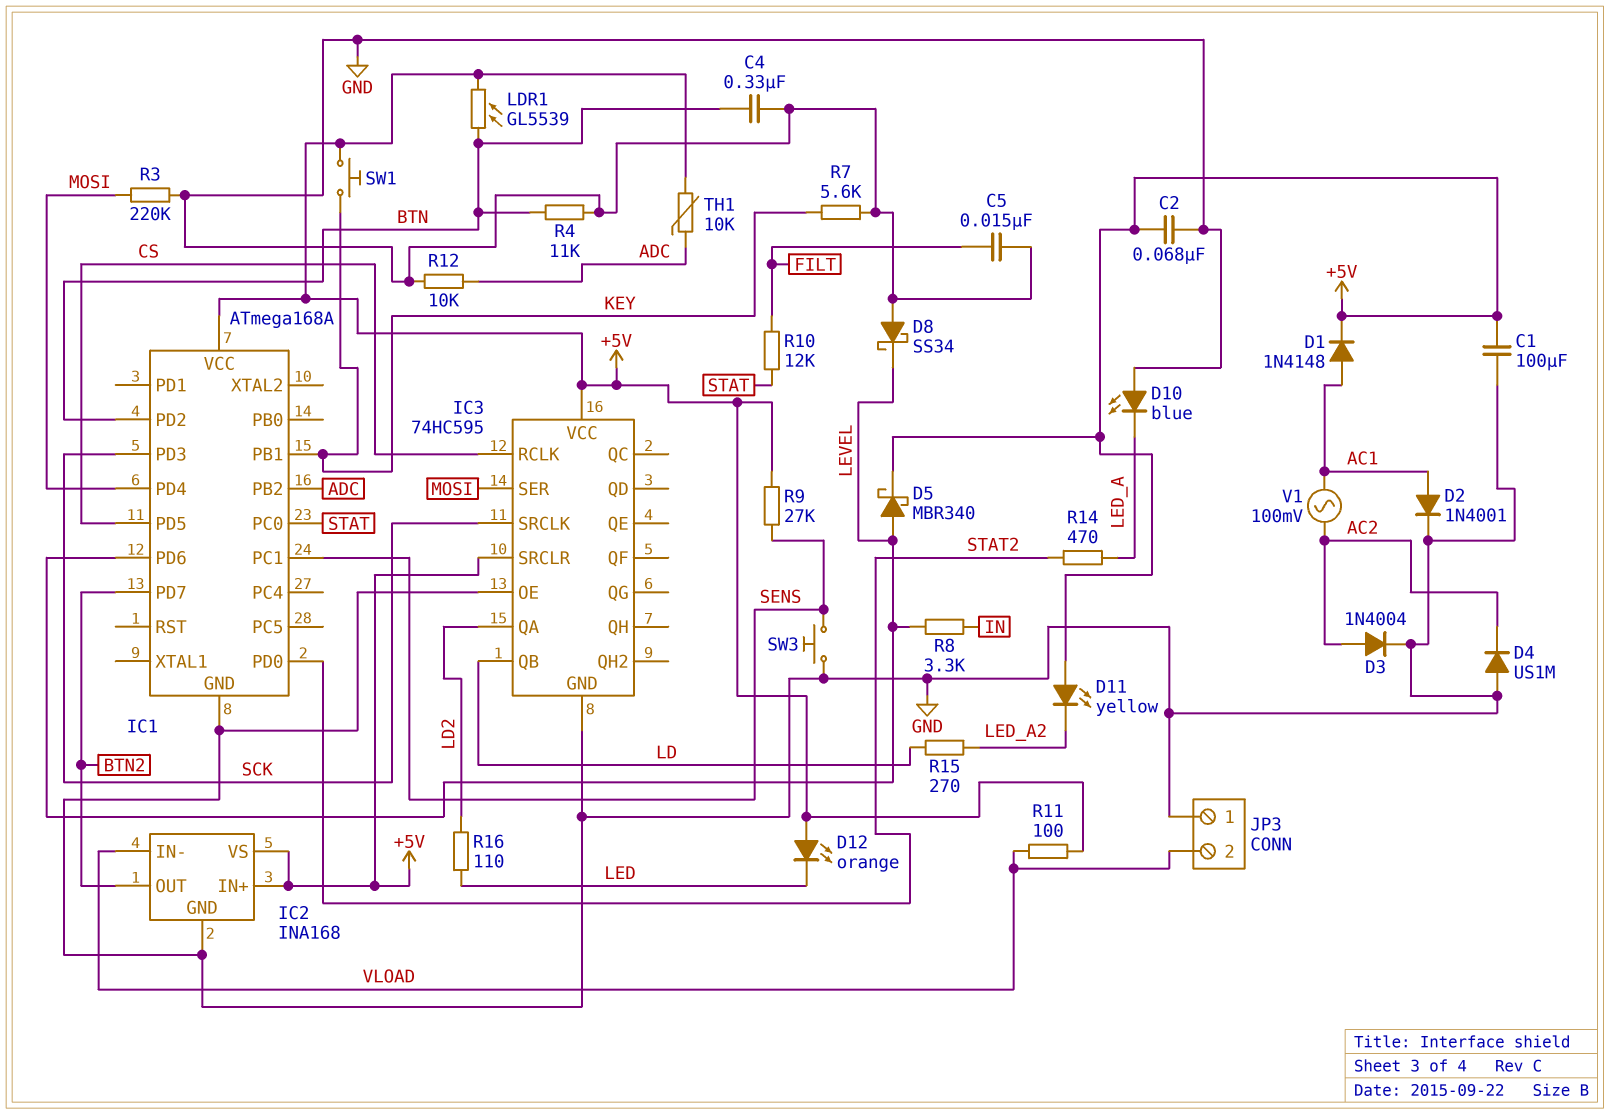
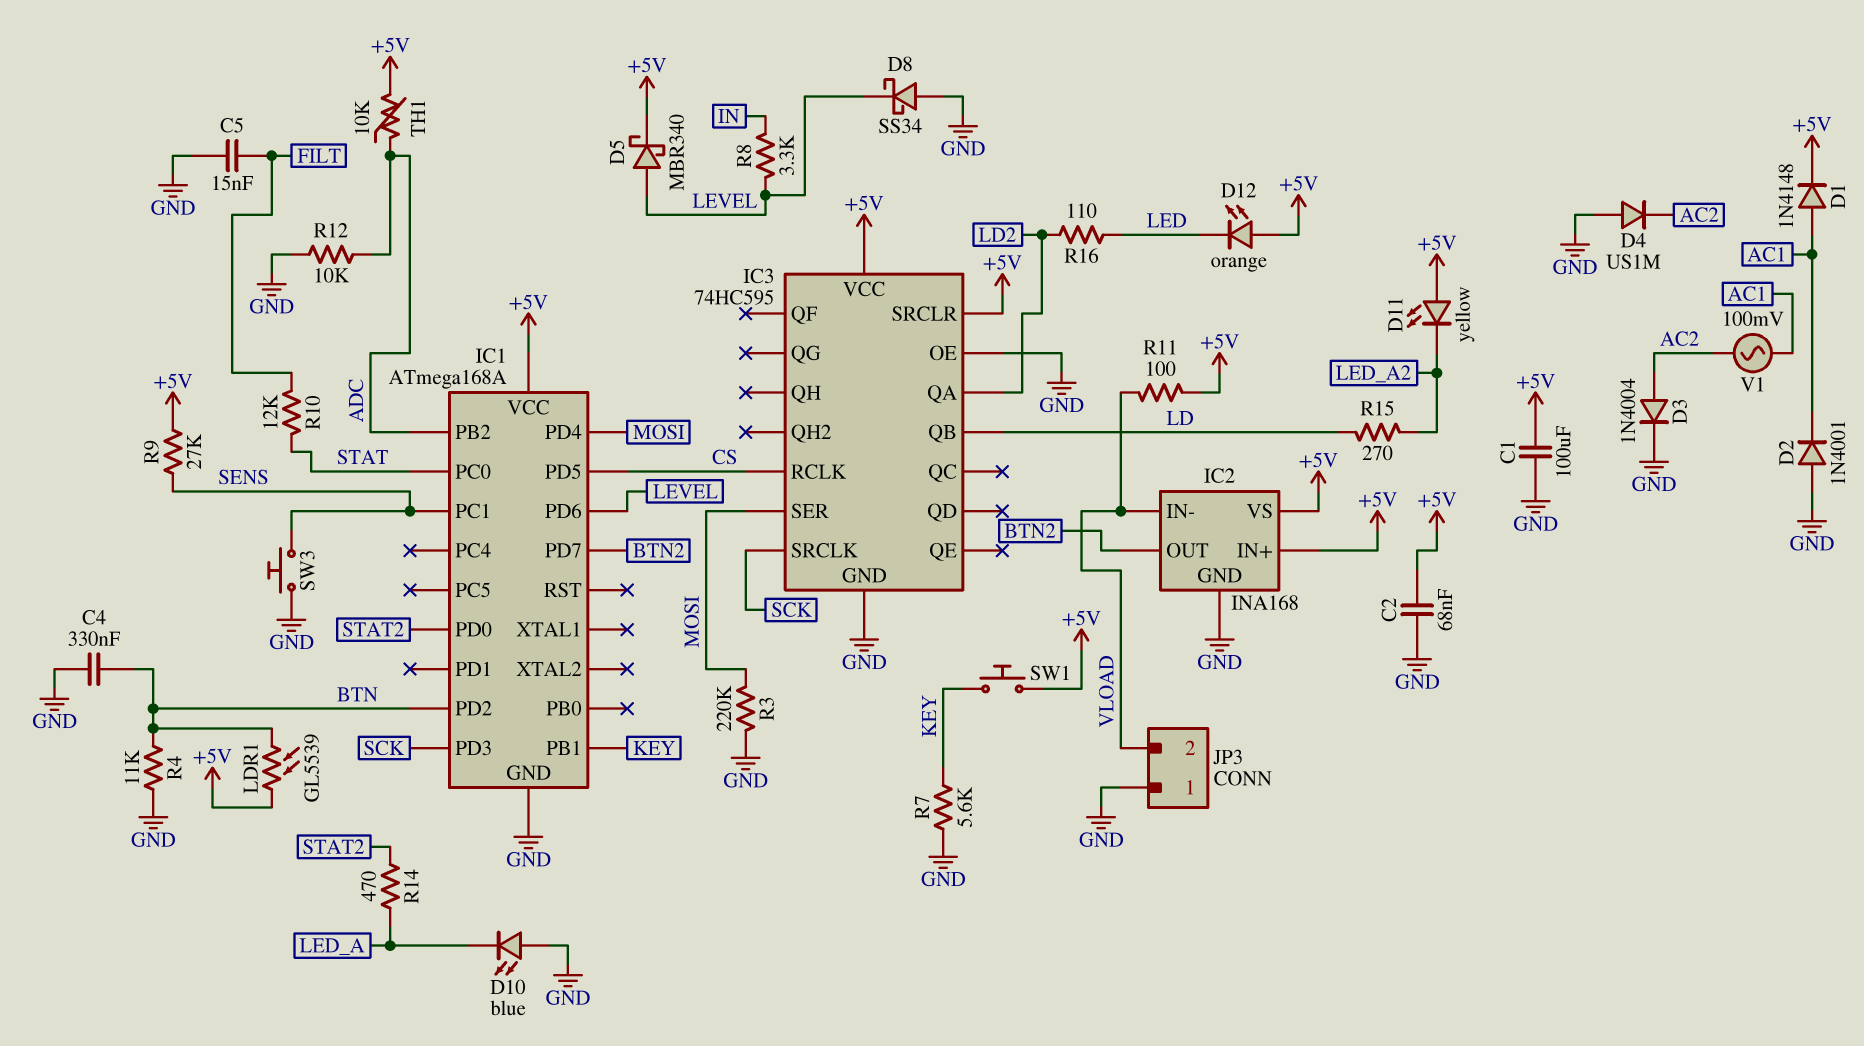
D2: diode 1N4001 (A AC1, K GND) -> diode 1N4001 (A GND, K AC1)

